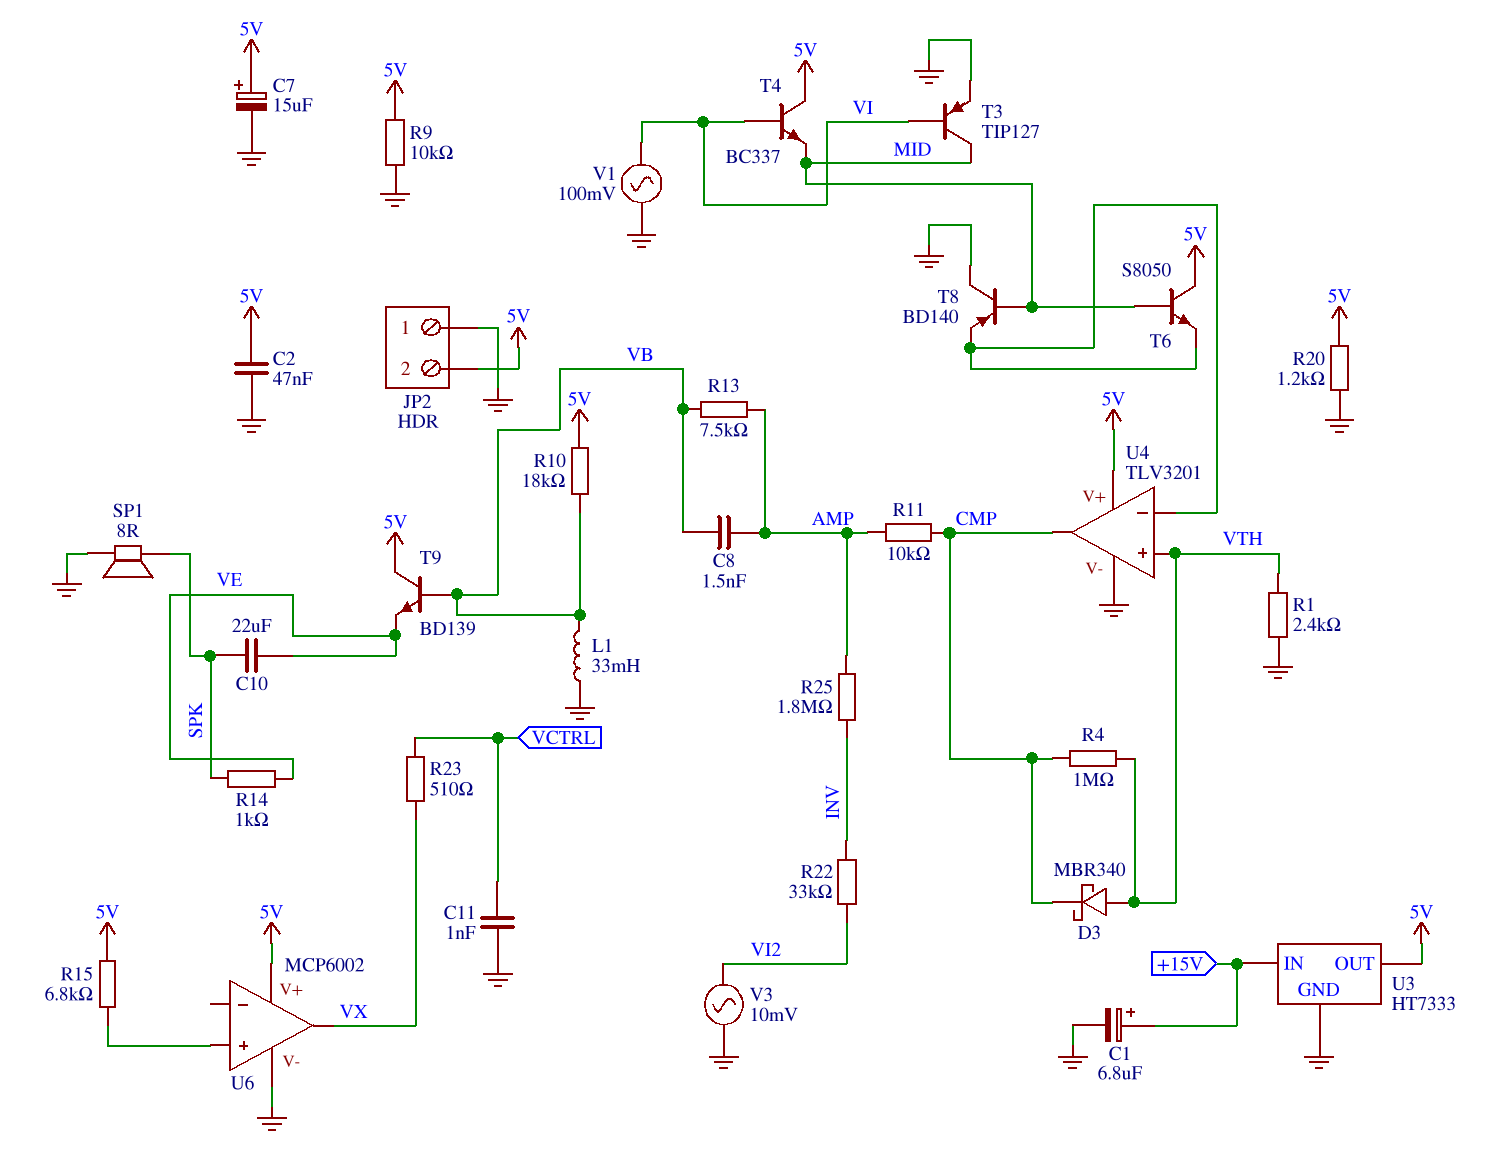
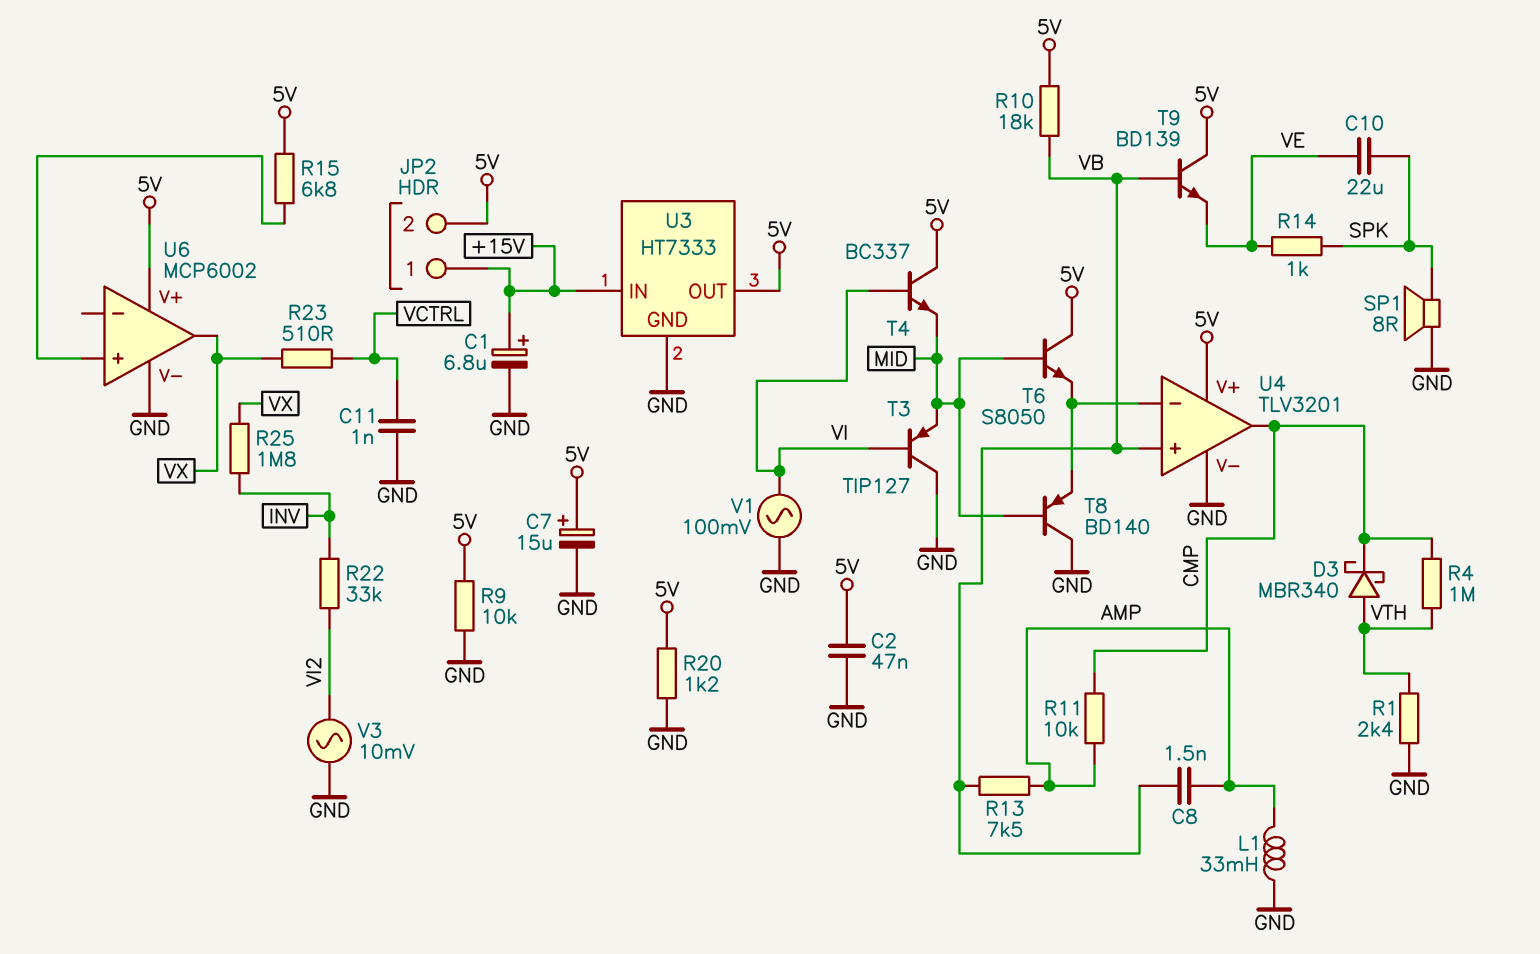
JP2 pin 1: GND -> +15V
L1: 33mH (GND, VB) -> 33mH (AMP, GND)
R25: 1.8M (AMP, INV) -> 1.8M (INV, VX)
T3: PNP TIP127 (B VI, C MID, E GND) -> PNP TIP127 (B VI, C GND, E MID)
U4 pin in+: VTH -> VB

